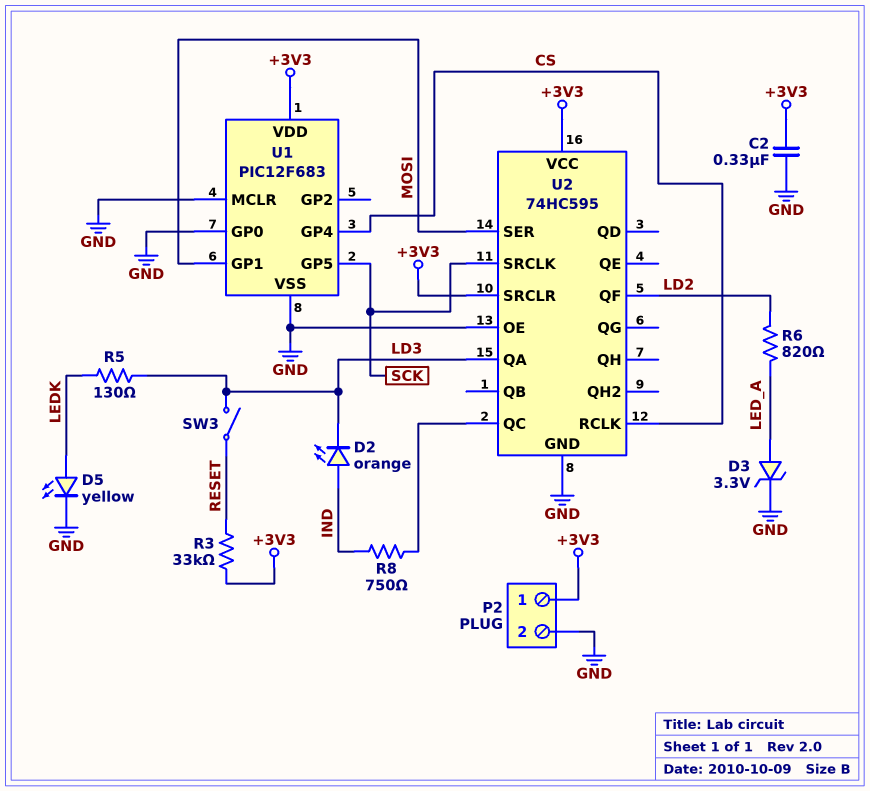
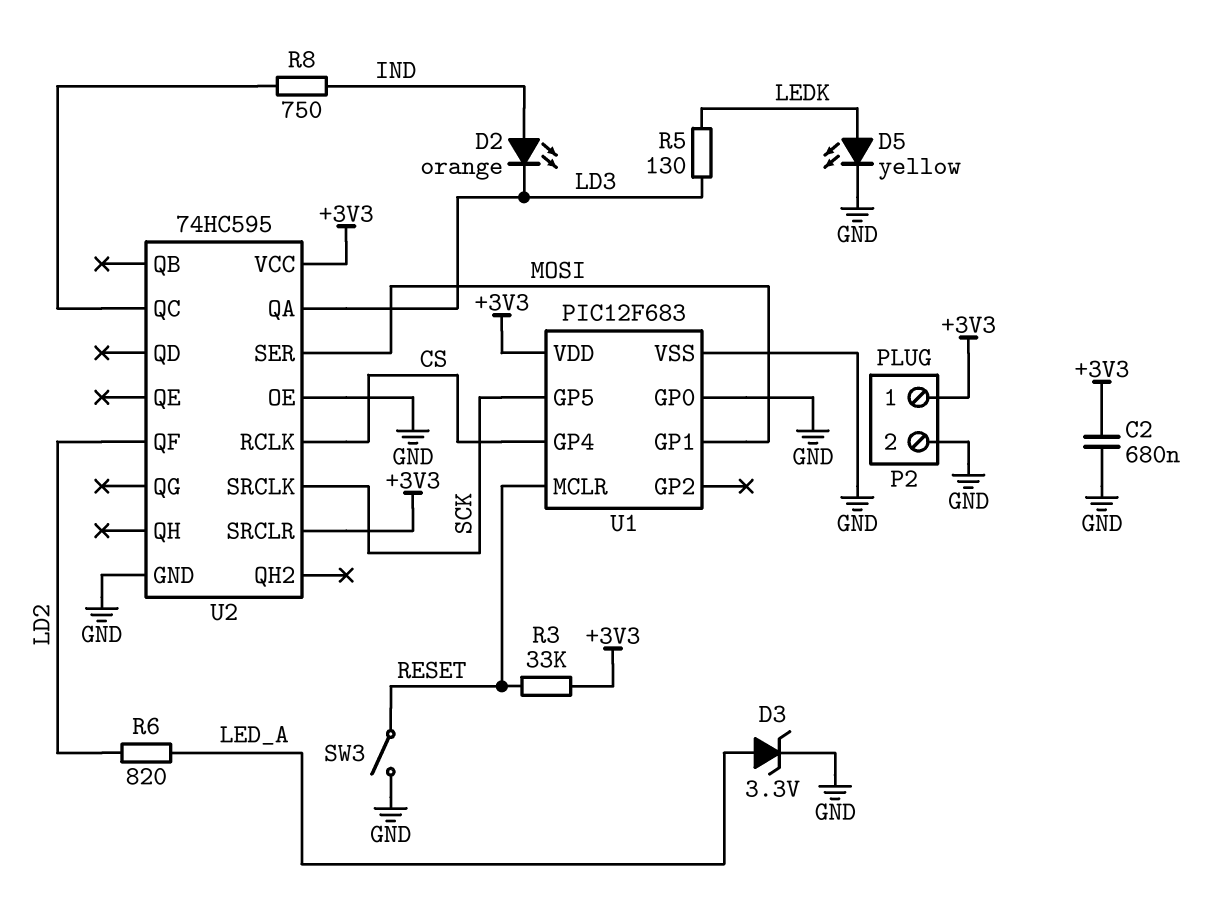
C2: 330nF (+3V3, GND) -> 680nF (+3V3, GND)
SW3: switch (LD3, RESET) -> switch (GND, RESET)
U1 pin MCLR: GND -> RESET

